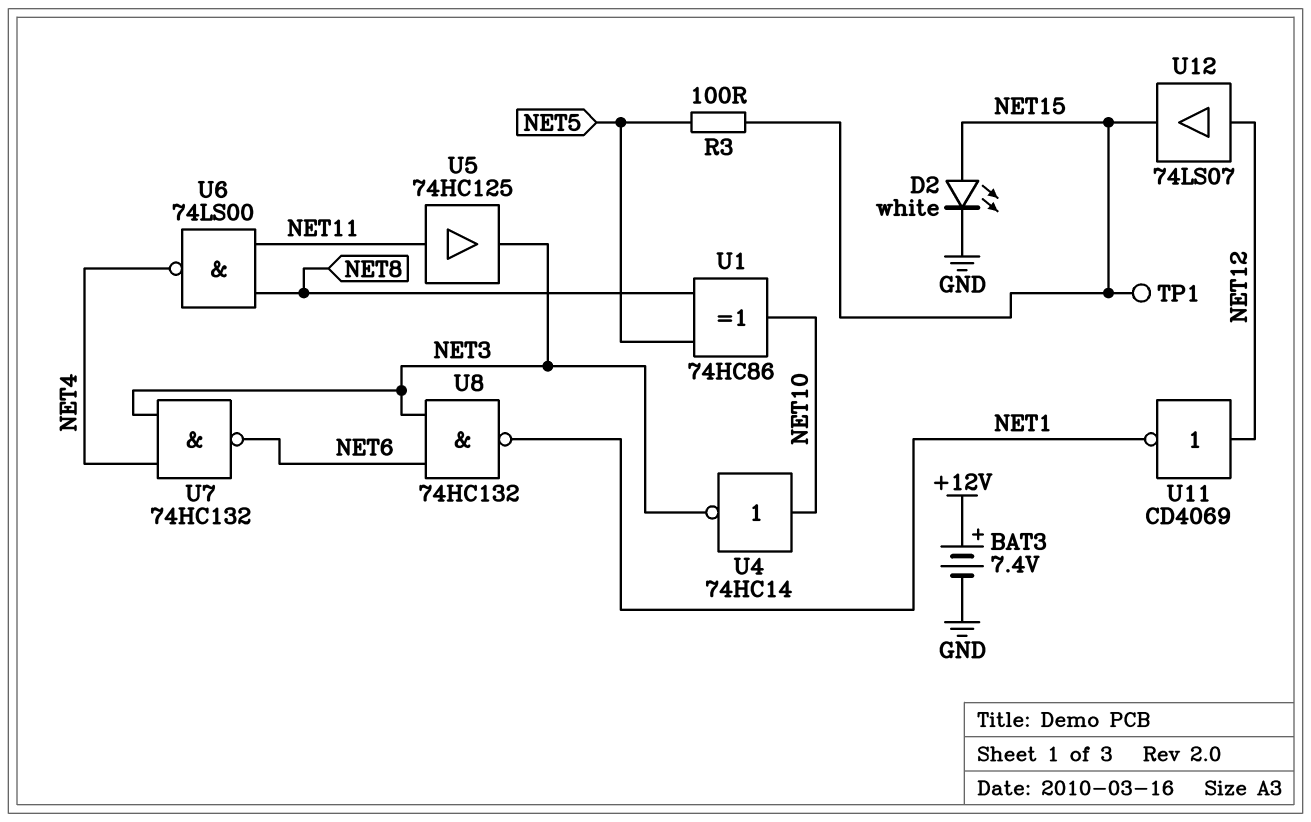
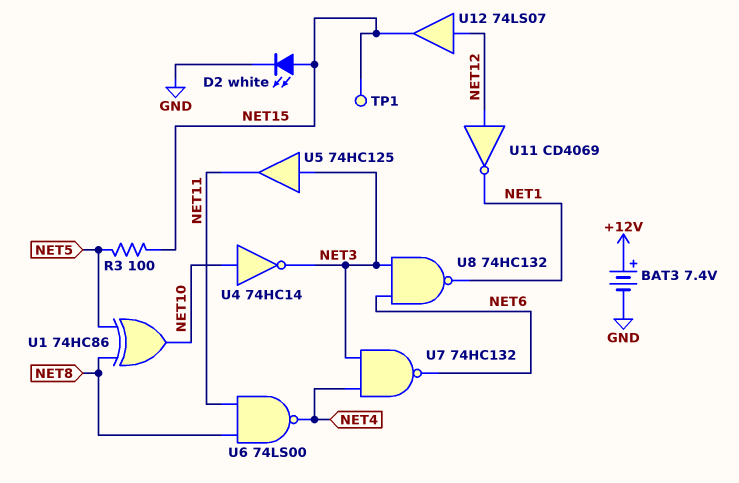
U5: buffer 74HC125 (in NET11, out NET3) -> buffer 74HC125 (in NET3, out NET11)

